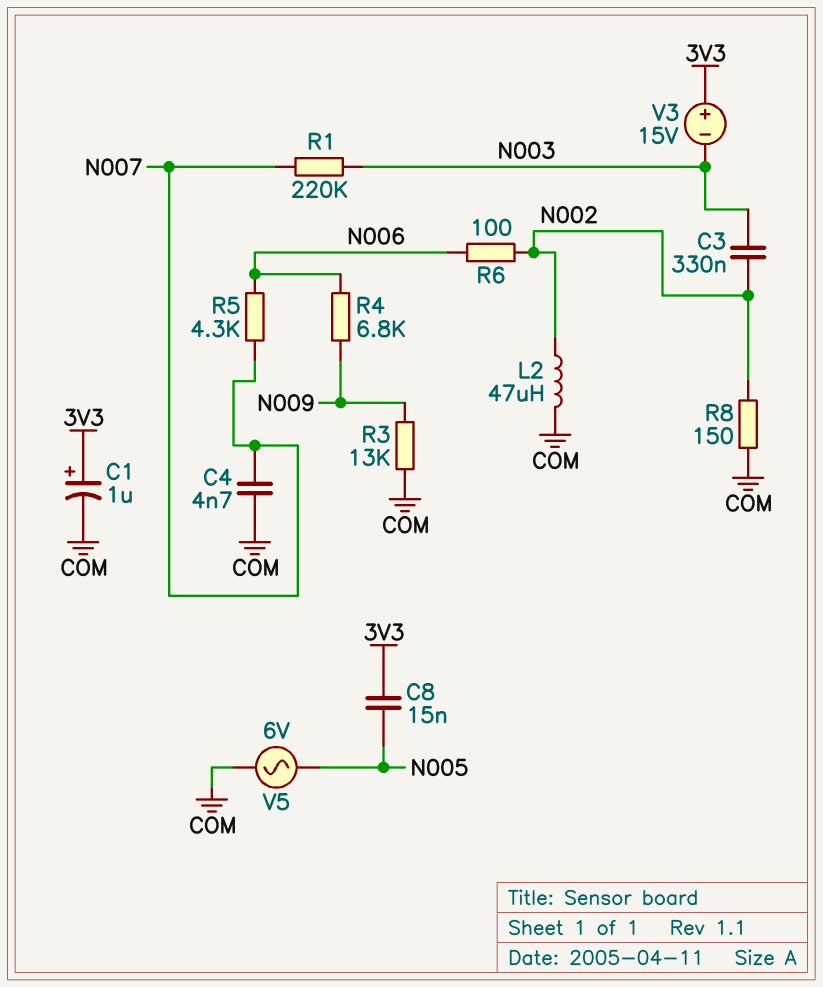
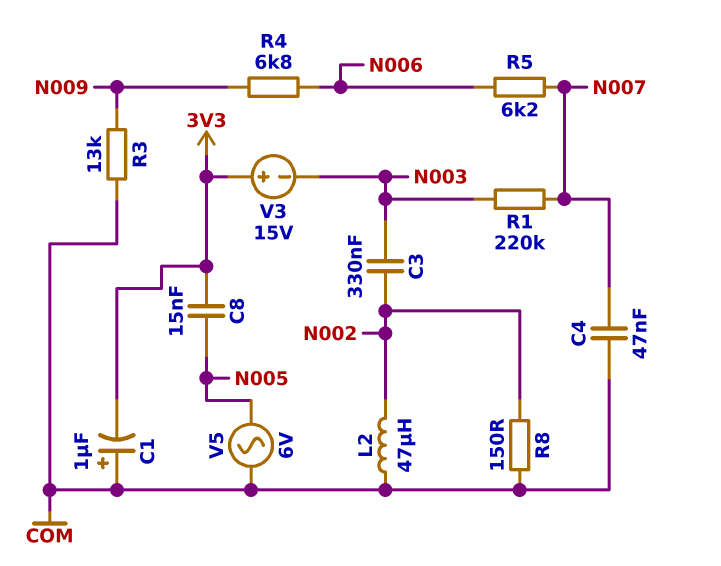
C1: 1uF (plus 3V3, minus COM) -> 1uF (plus COM, minus 3V3)
C4: 4.7nF (COM, N007) -> 47nF (COM, N007)
R5: 4.3k (N006, N007) -> 6.2k (N006, N007)
R6: 100 (N002, N006) -> none

